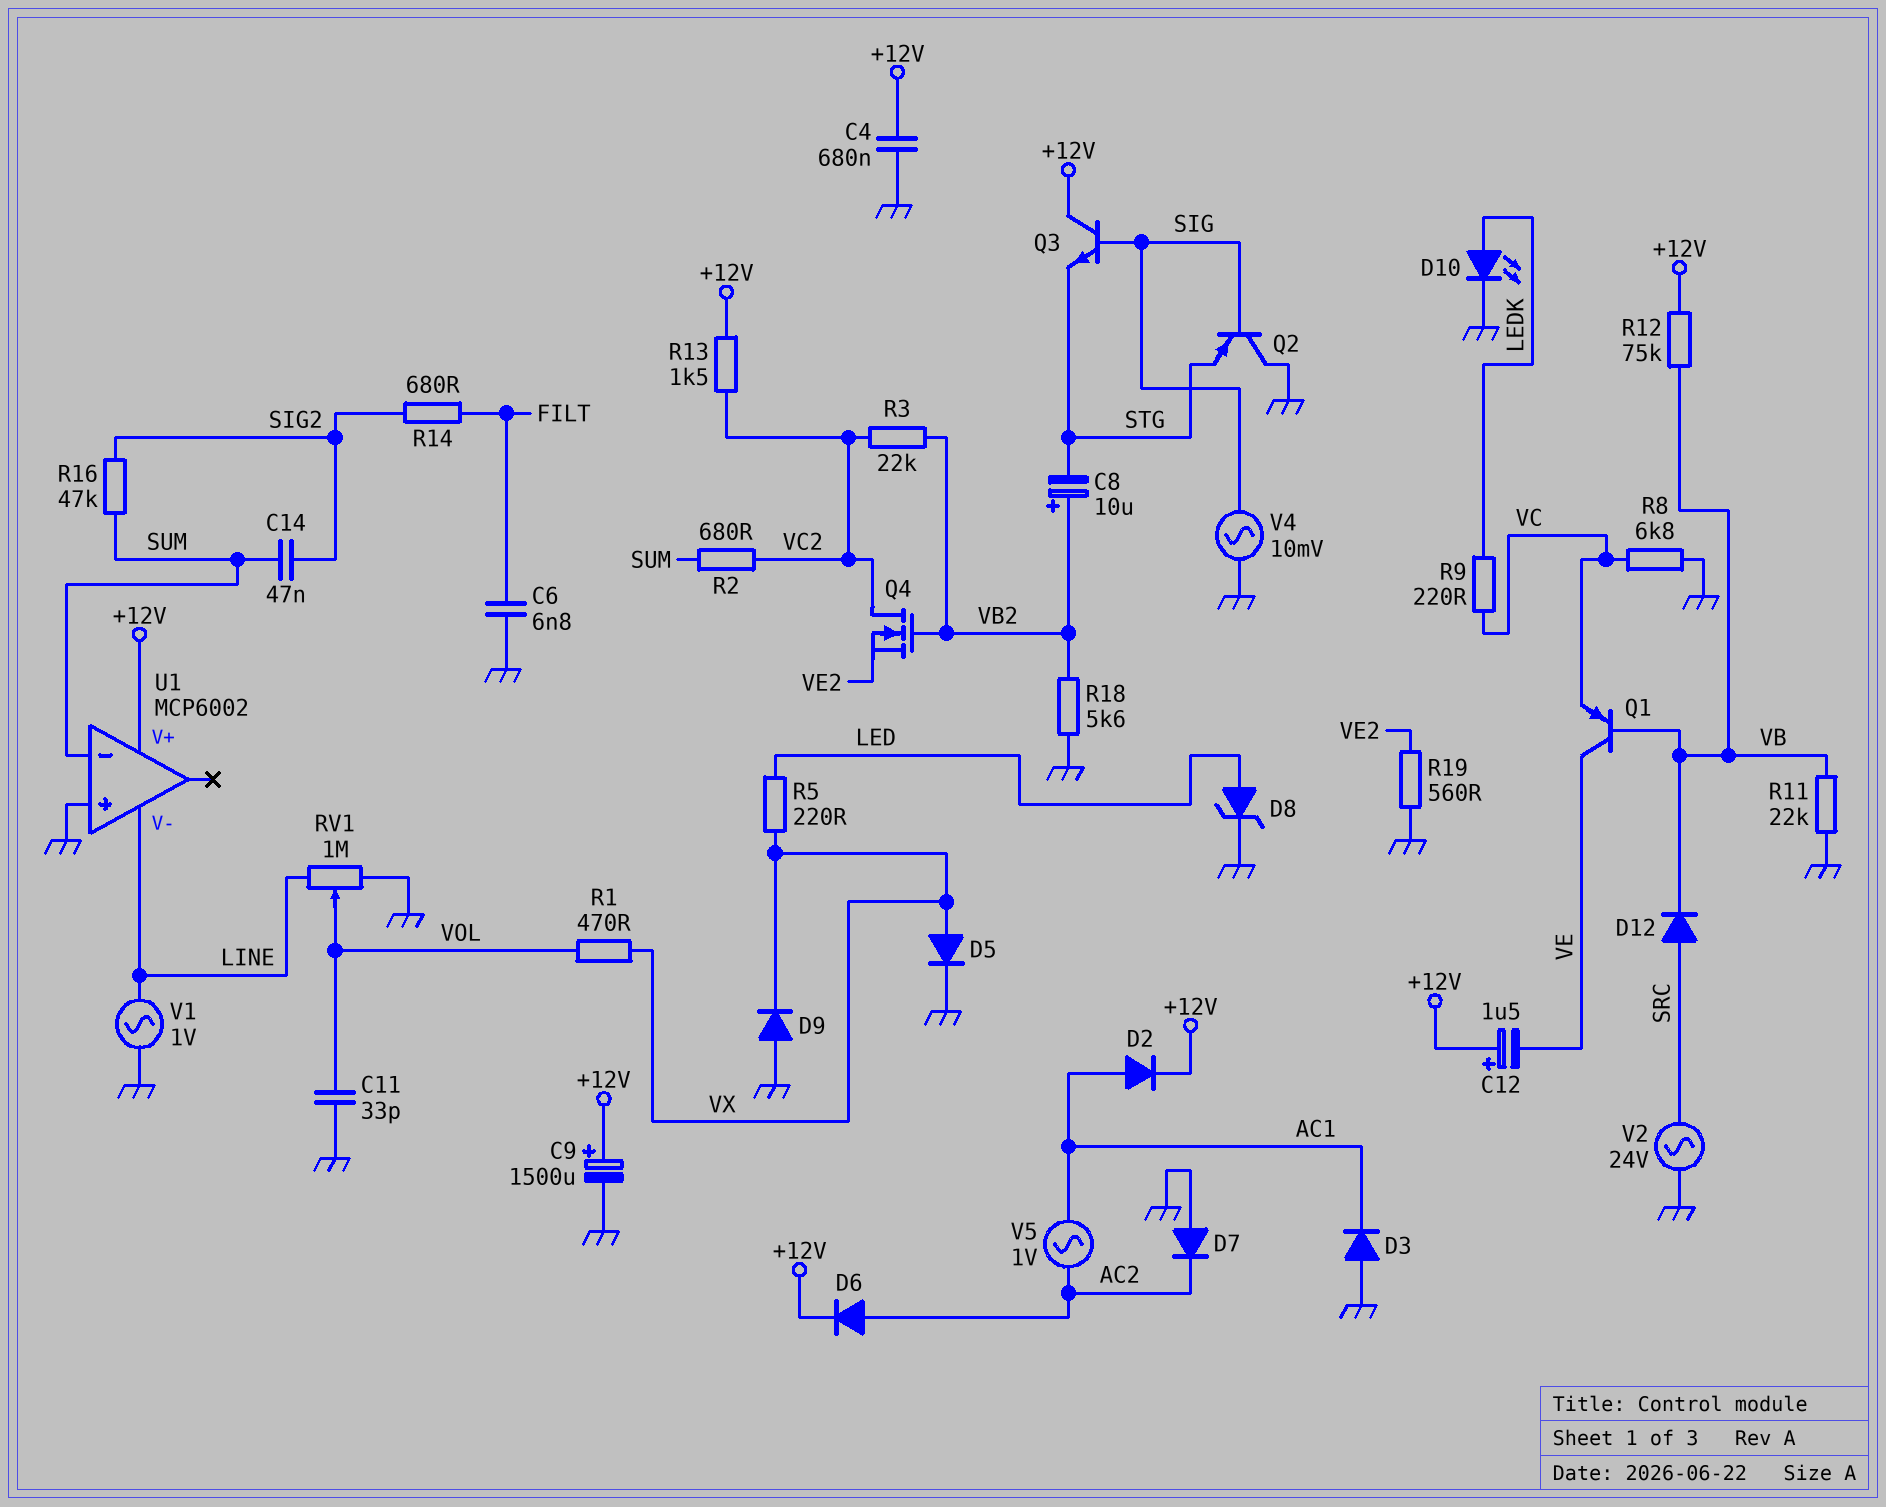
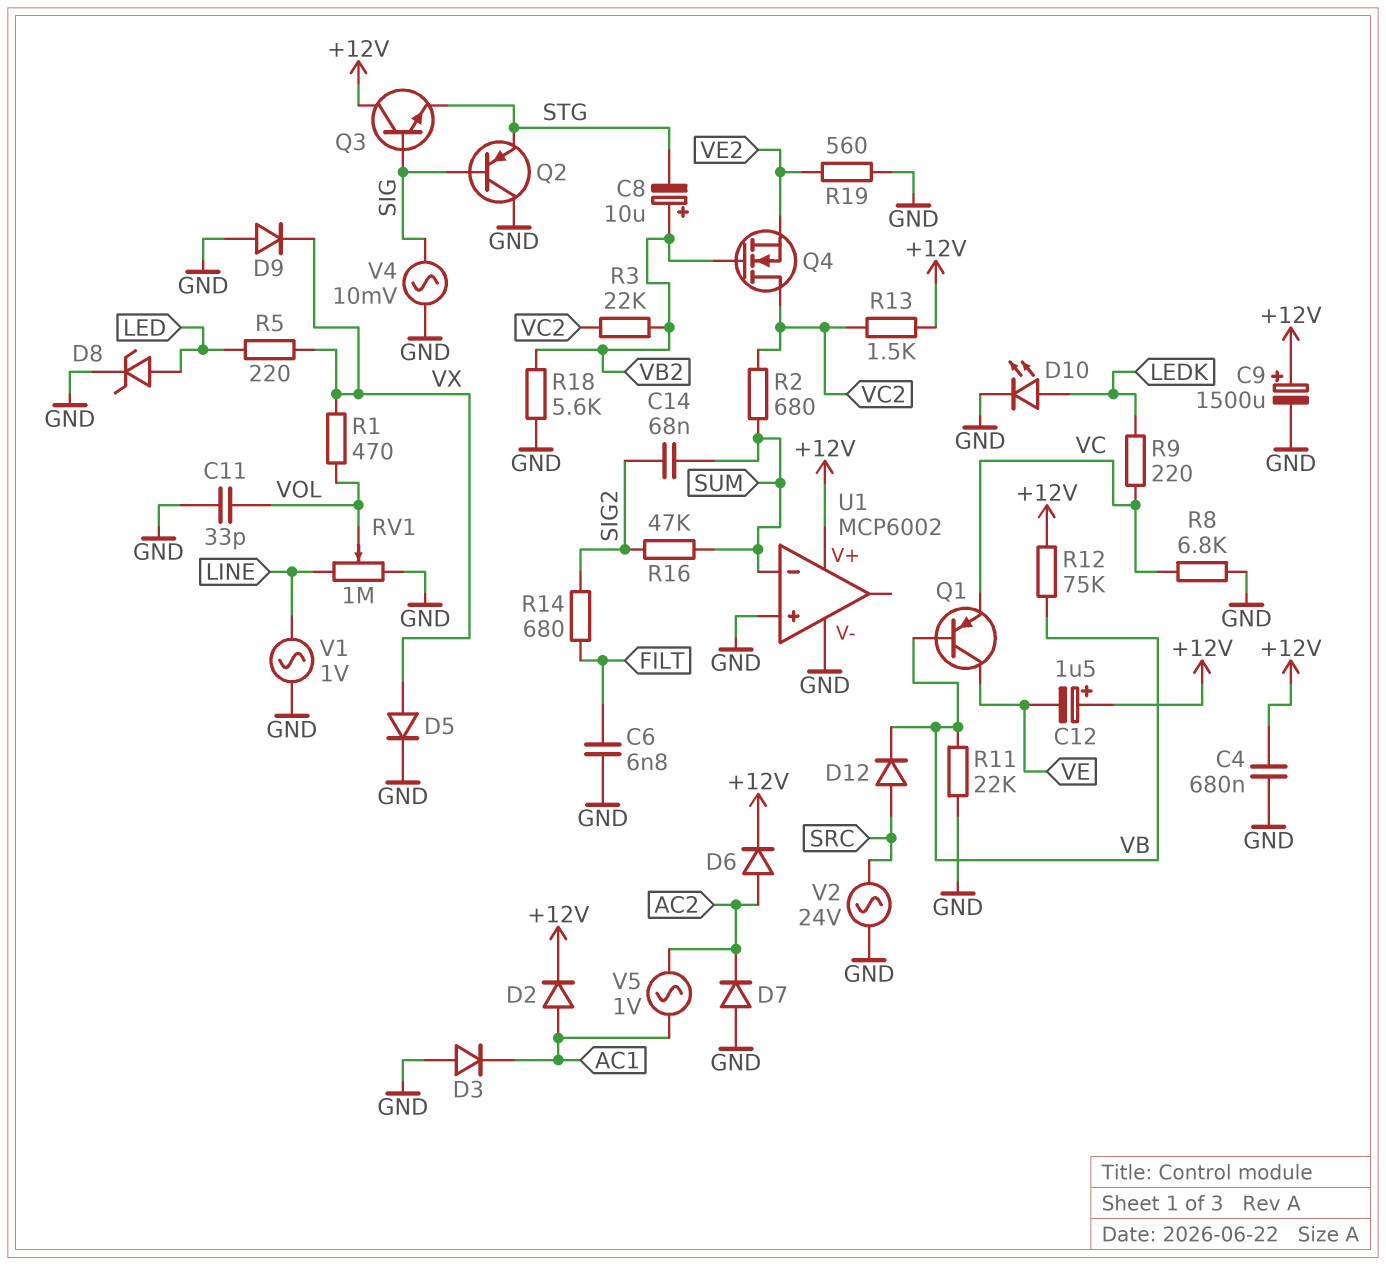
C14: 47nF (SIG2, SUM) -> 68nF (SIG2, SUM)
U1 pin V-: LINE -> GND

